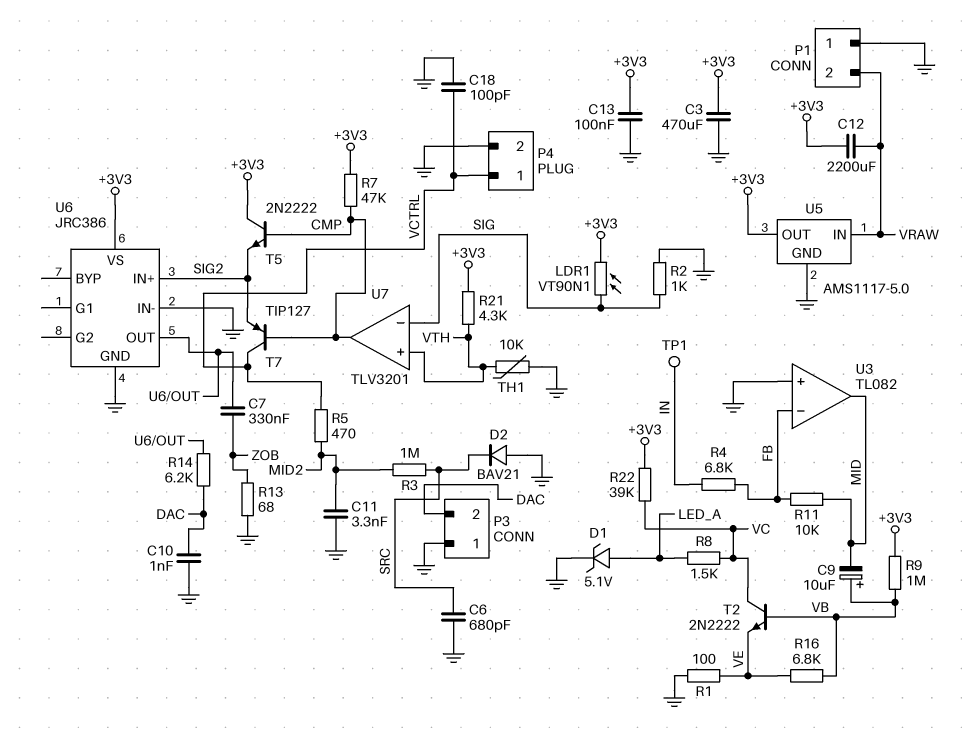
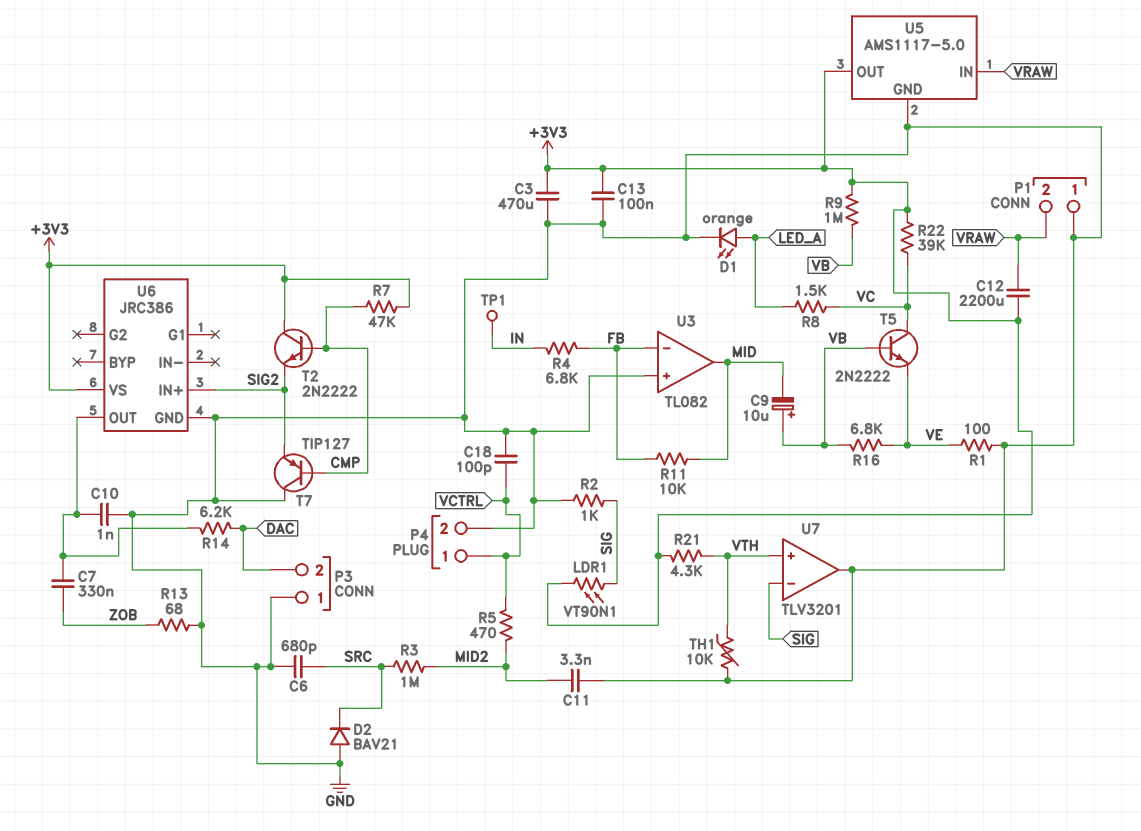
C10: 1nF (DAC, GND) -> 1nF (GND, U6/OUT)
D1: zener 5.1V (A LED_A, K GND) -> LED orange (A LED_A, K GND)
T2: NPN 2N2222 (B VB, C VC, E VE) -> NPN 2N2222 (B CMP, C +3V3, E SIG2)
T5: NPN 2N2222 (B CMP, C +3V3, E SIG2) -> NPN 2N2222 (B VB, C VC, E VE)
T7: PNP TIP127 (B CMP, C VCTRL, E SIG2) -> PNP TIP127 (B CMP, C GND, E SIG2)
U6 pin IN-: GND -> none
U7 pin out: CMP -> GND

